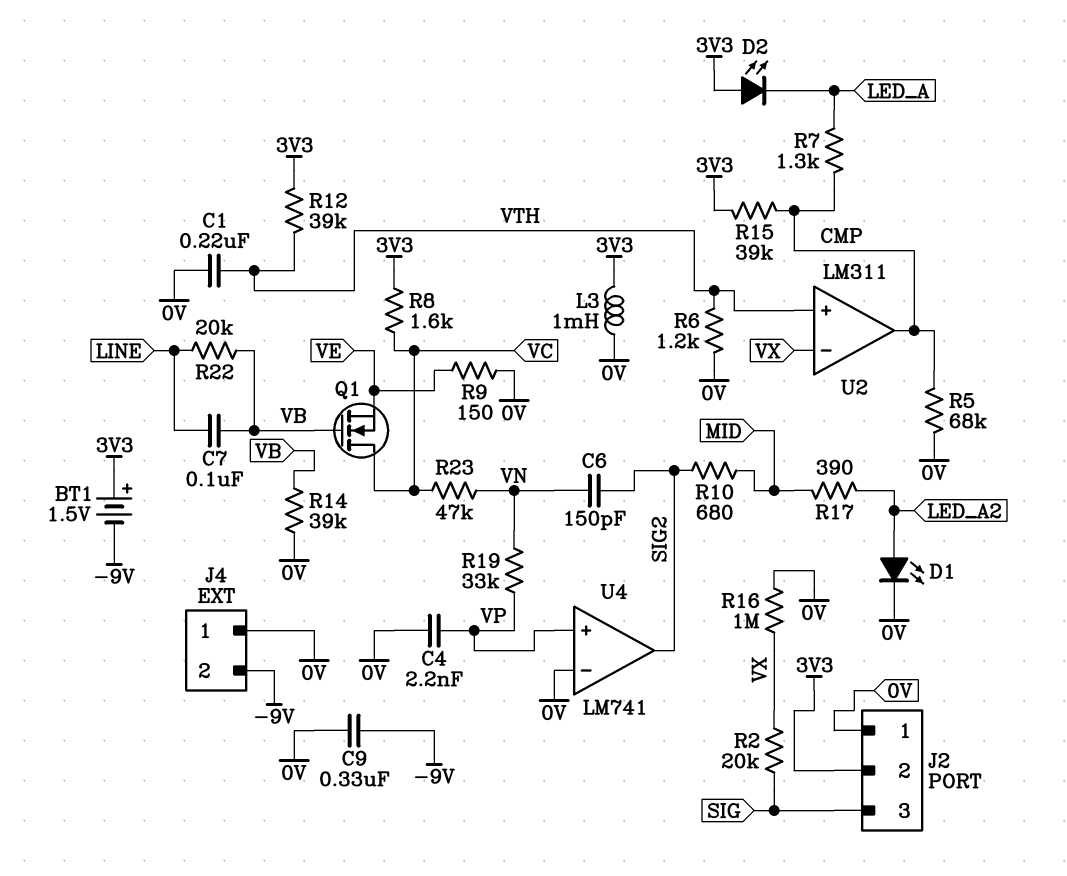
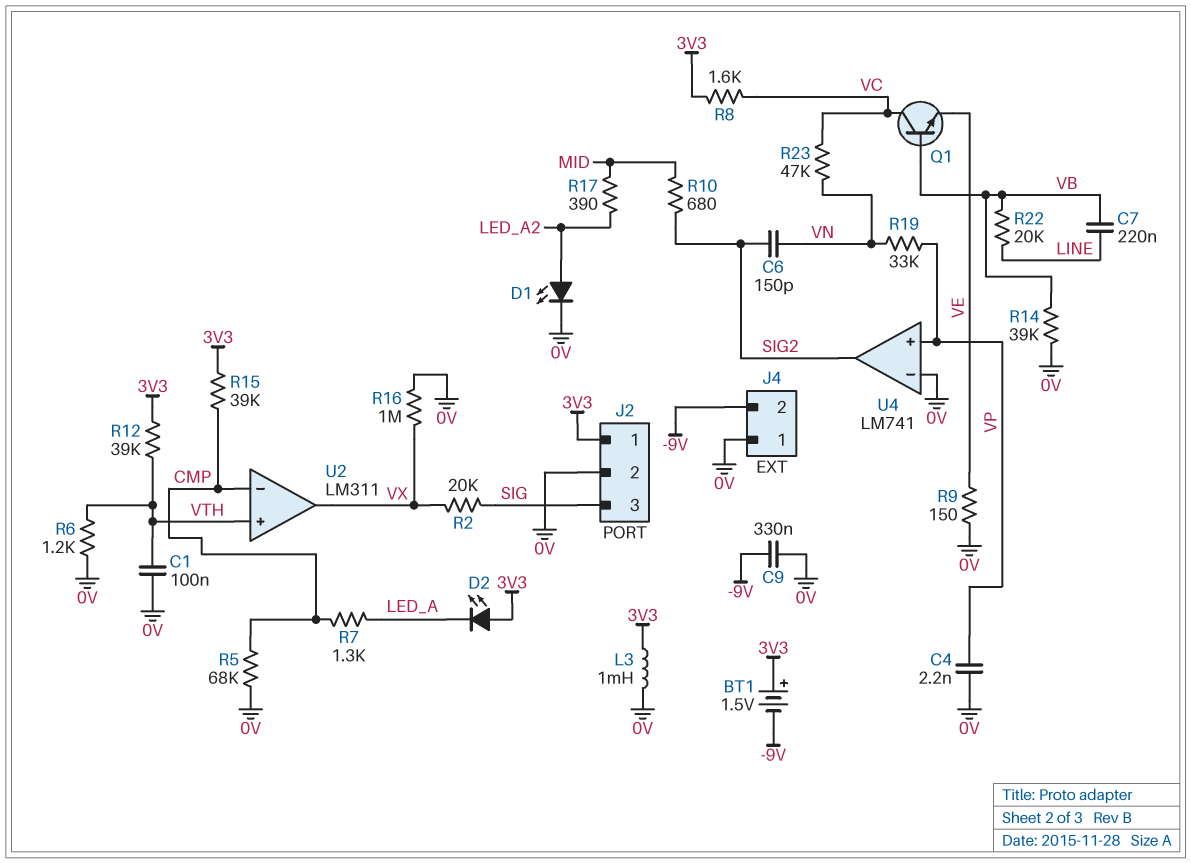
C1: 220nF (0V, VTH) -> 100nF (0V, VTH)
C7: 100nF (LINE, VB) -> 220nF (LINE, VB)
J2 pin 1: 0V -> 3V3
J2 pin 2: 3V3 -> 0V
Q1: NMOS (G VB, D VC, S VE) -> NPN (B VB, C VC, E VE)
U2 pin in-: VX -> CMP
U2 pin out: CMP -> VX

